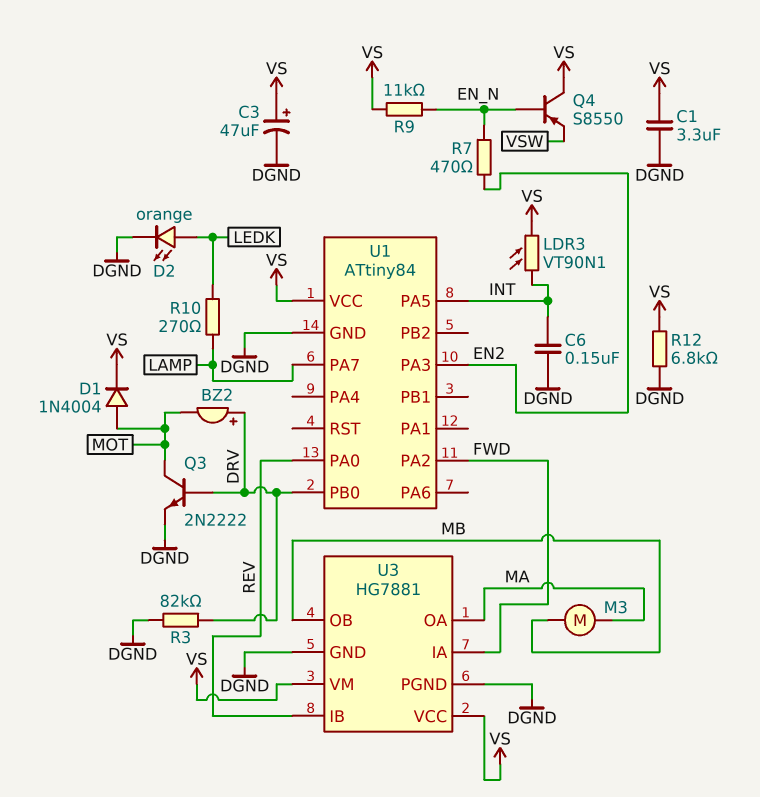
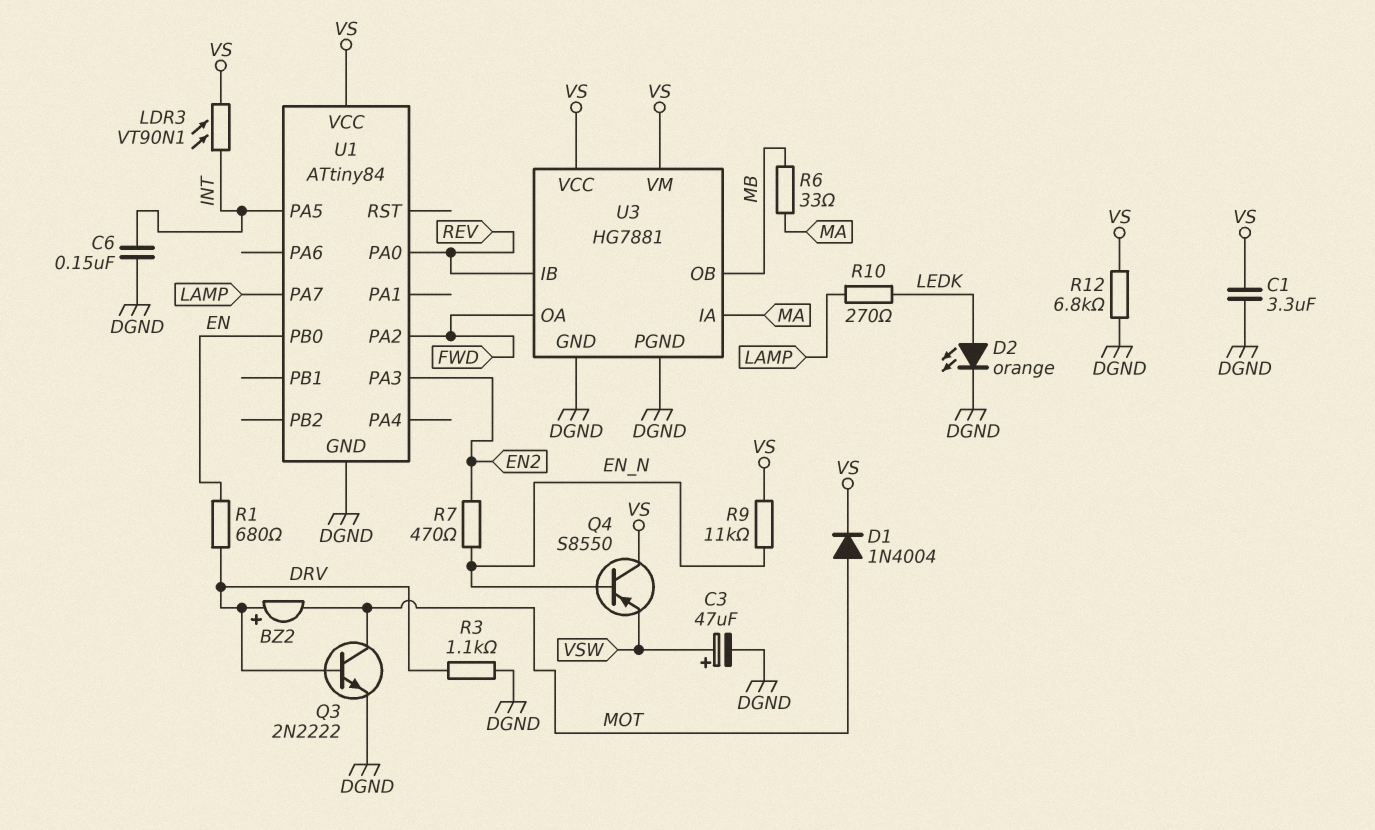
C3: 47uF (plus VS, minus DGND) -> 47uF (plus VSW, minus DGND)
M3: motor (MA, MB) -> none
R1: none -> 680 (DRV, EN)
R3: 82k (DGND, DRV) -> 1.1k (DGND, DRV)
R6: none -> 33 (MA, MB)
U1 pin PB0: DRV -> EN
U3 pin IA: FWD -> MA
U3 pin OA: MA -> FWD

